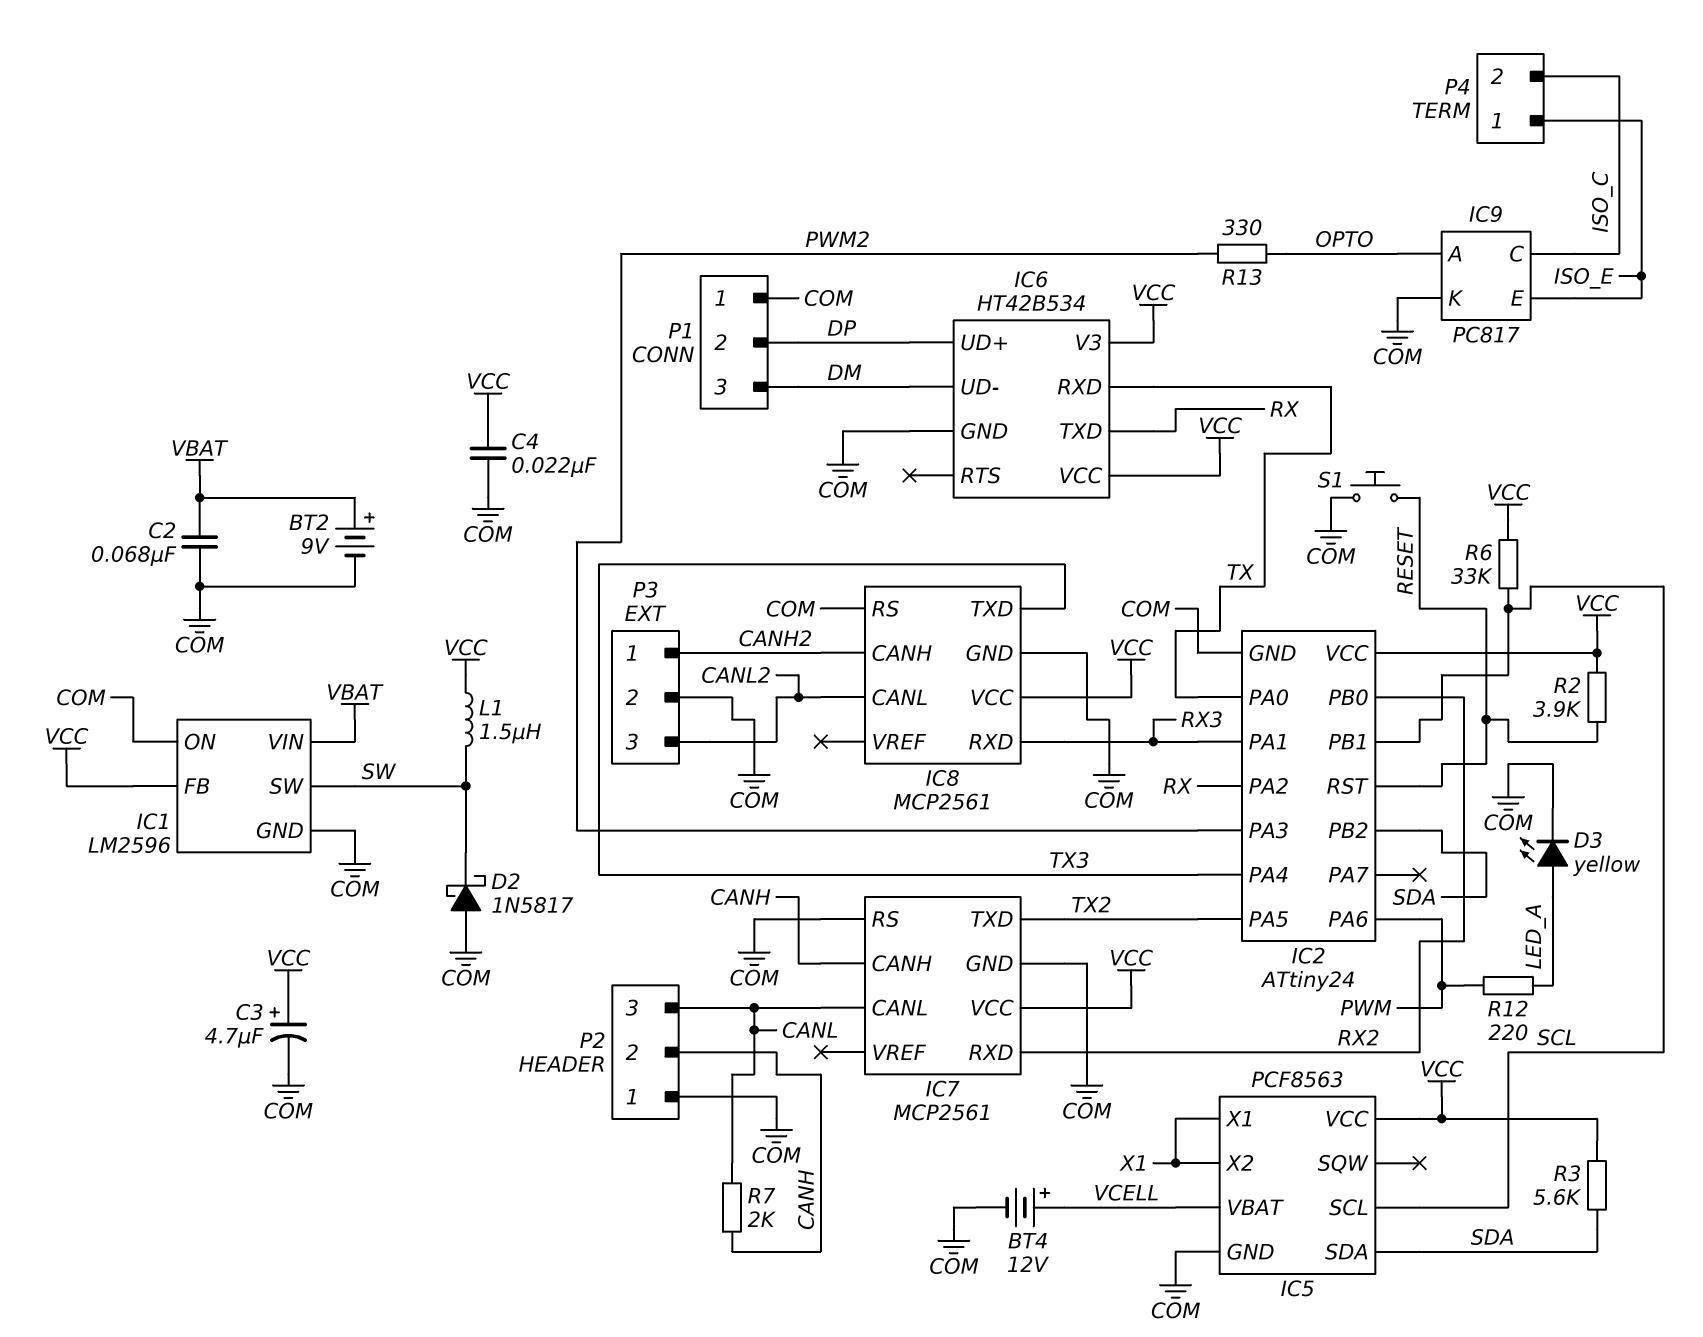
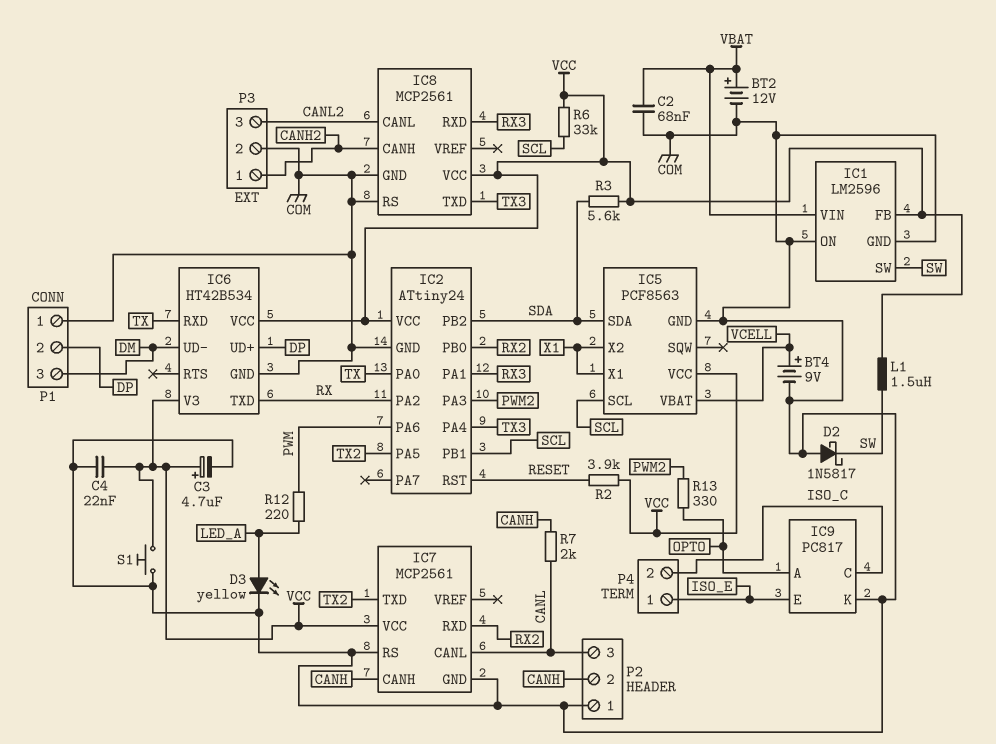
BT2: 9V (plus VBAT, minus COM) -> 12V (plus VBAT, minus COM)
BT4: 12V (plus VCELL, minus COM) -> 9V (plus VCELL, minus COM)
S1: button (COM, RESET) -> button (COM, VCC)

